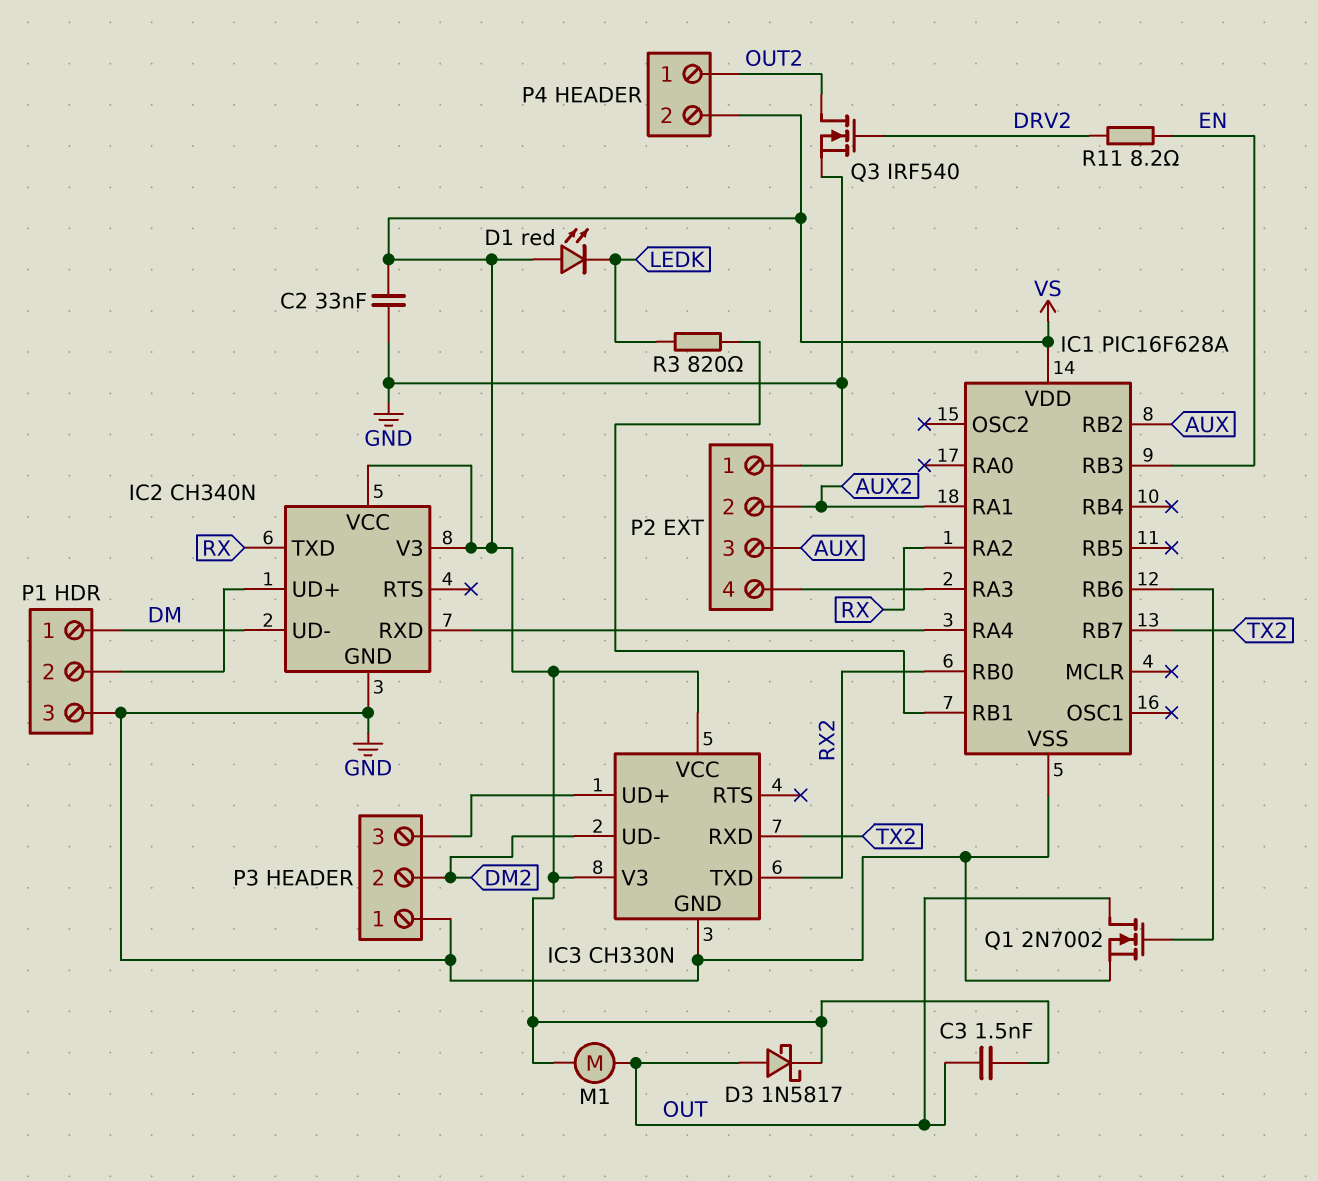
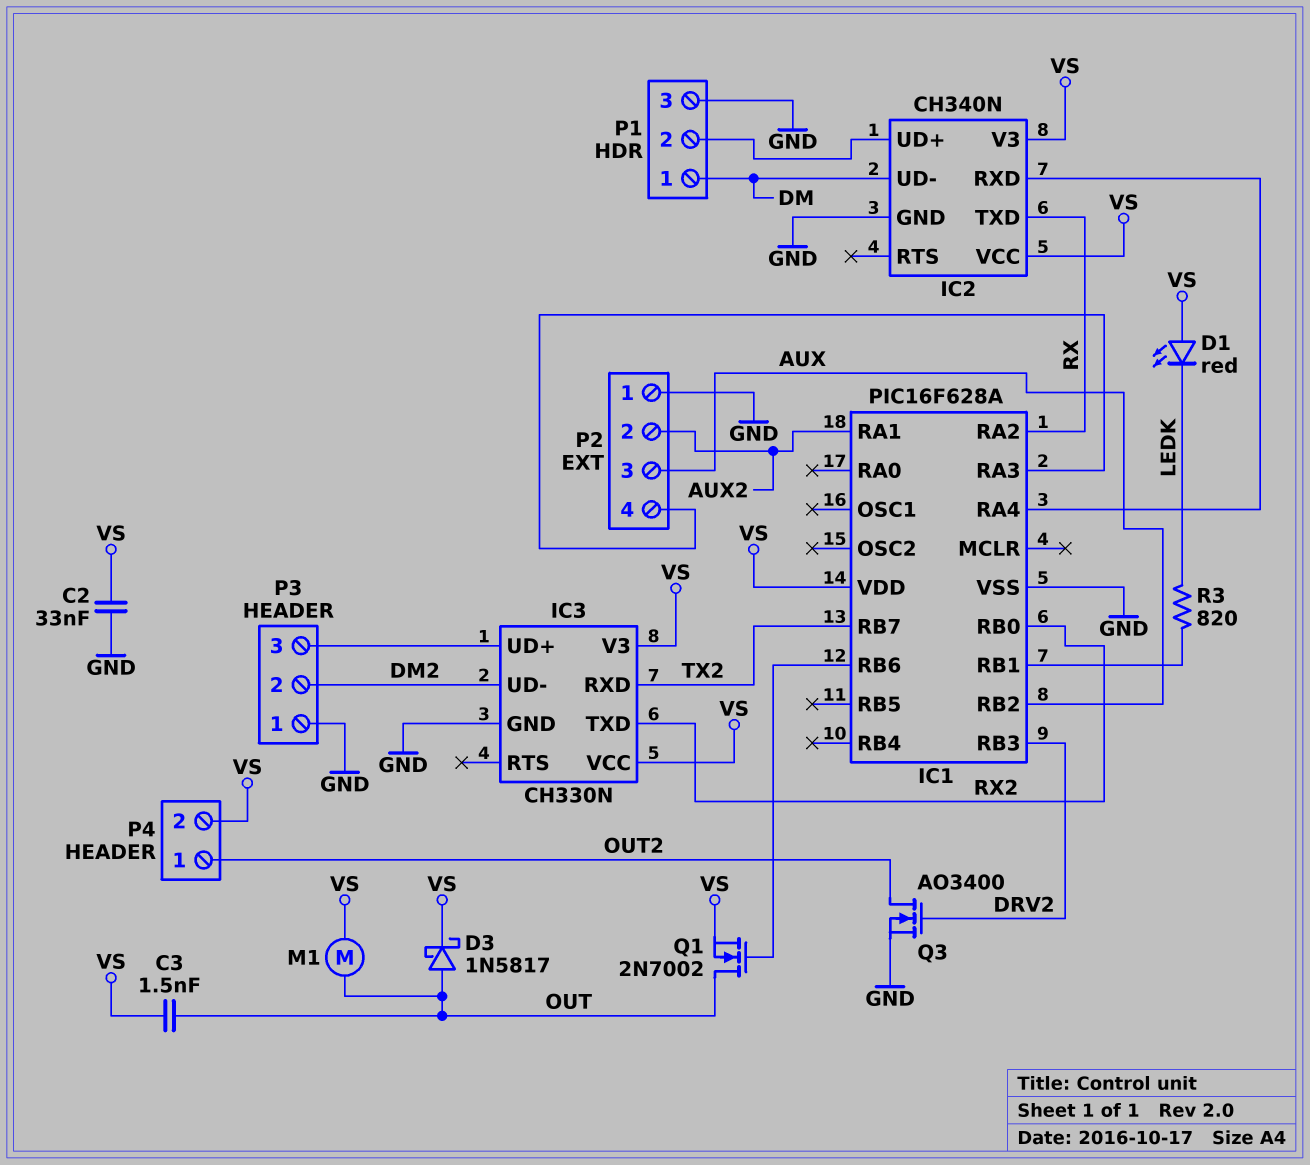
IC1 pin RB3: EN -> DRV2
Q1: NMOS 2N7002 (G IC1/RB6, D OUT, S GND) -> NMOS 2N7002 (G IC1/RB6, D OUT, S VS)
Q3: NMOS IRF540 (G DRV2, D OUT2, S GND) -> NMOS AO3400 (G DRV2, D OUT2, S GND)
R11: 8.2 (DRV2, EN) -> none

